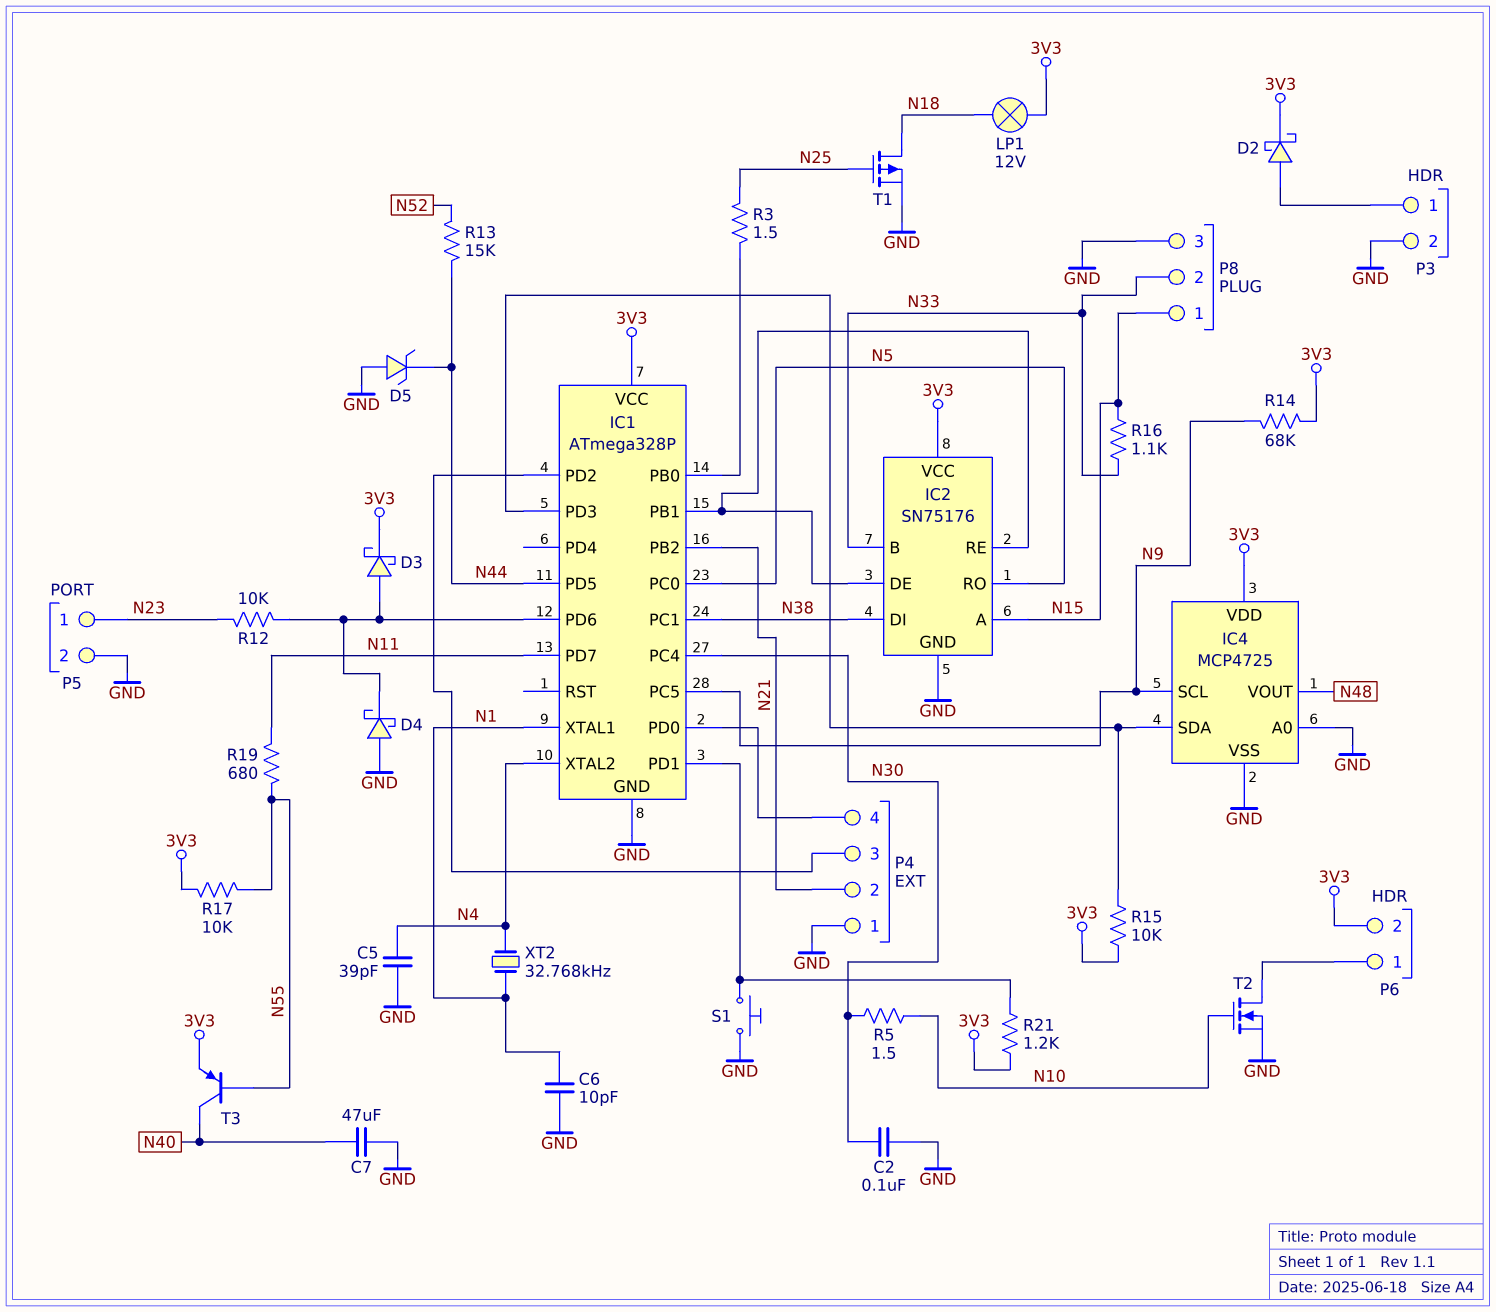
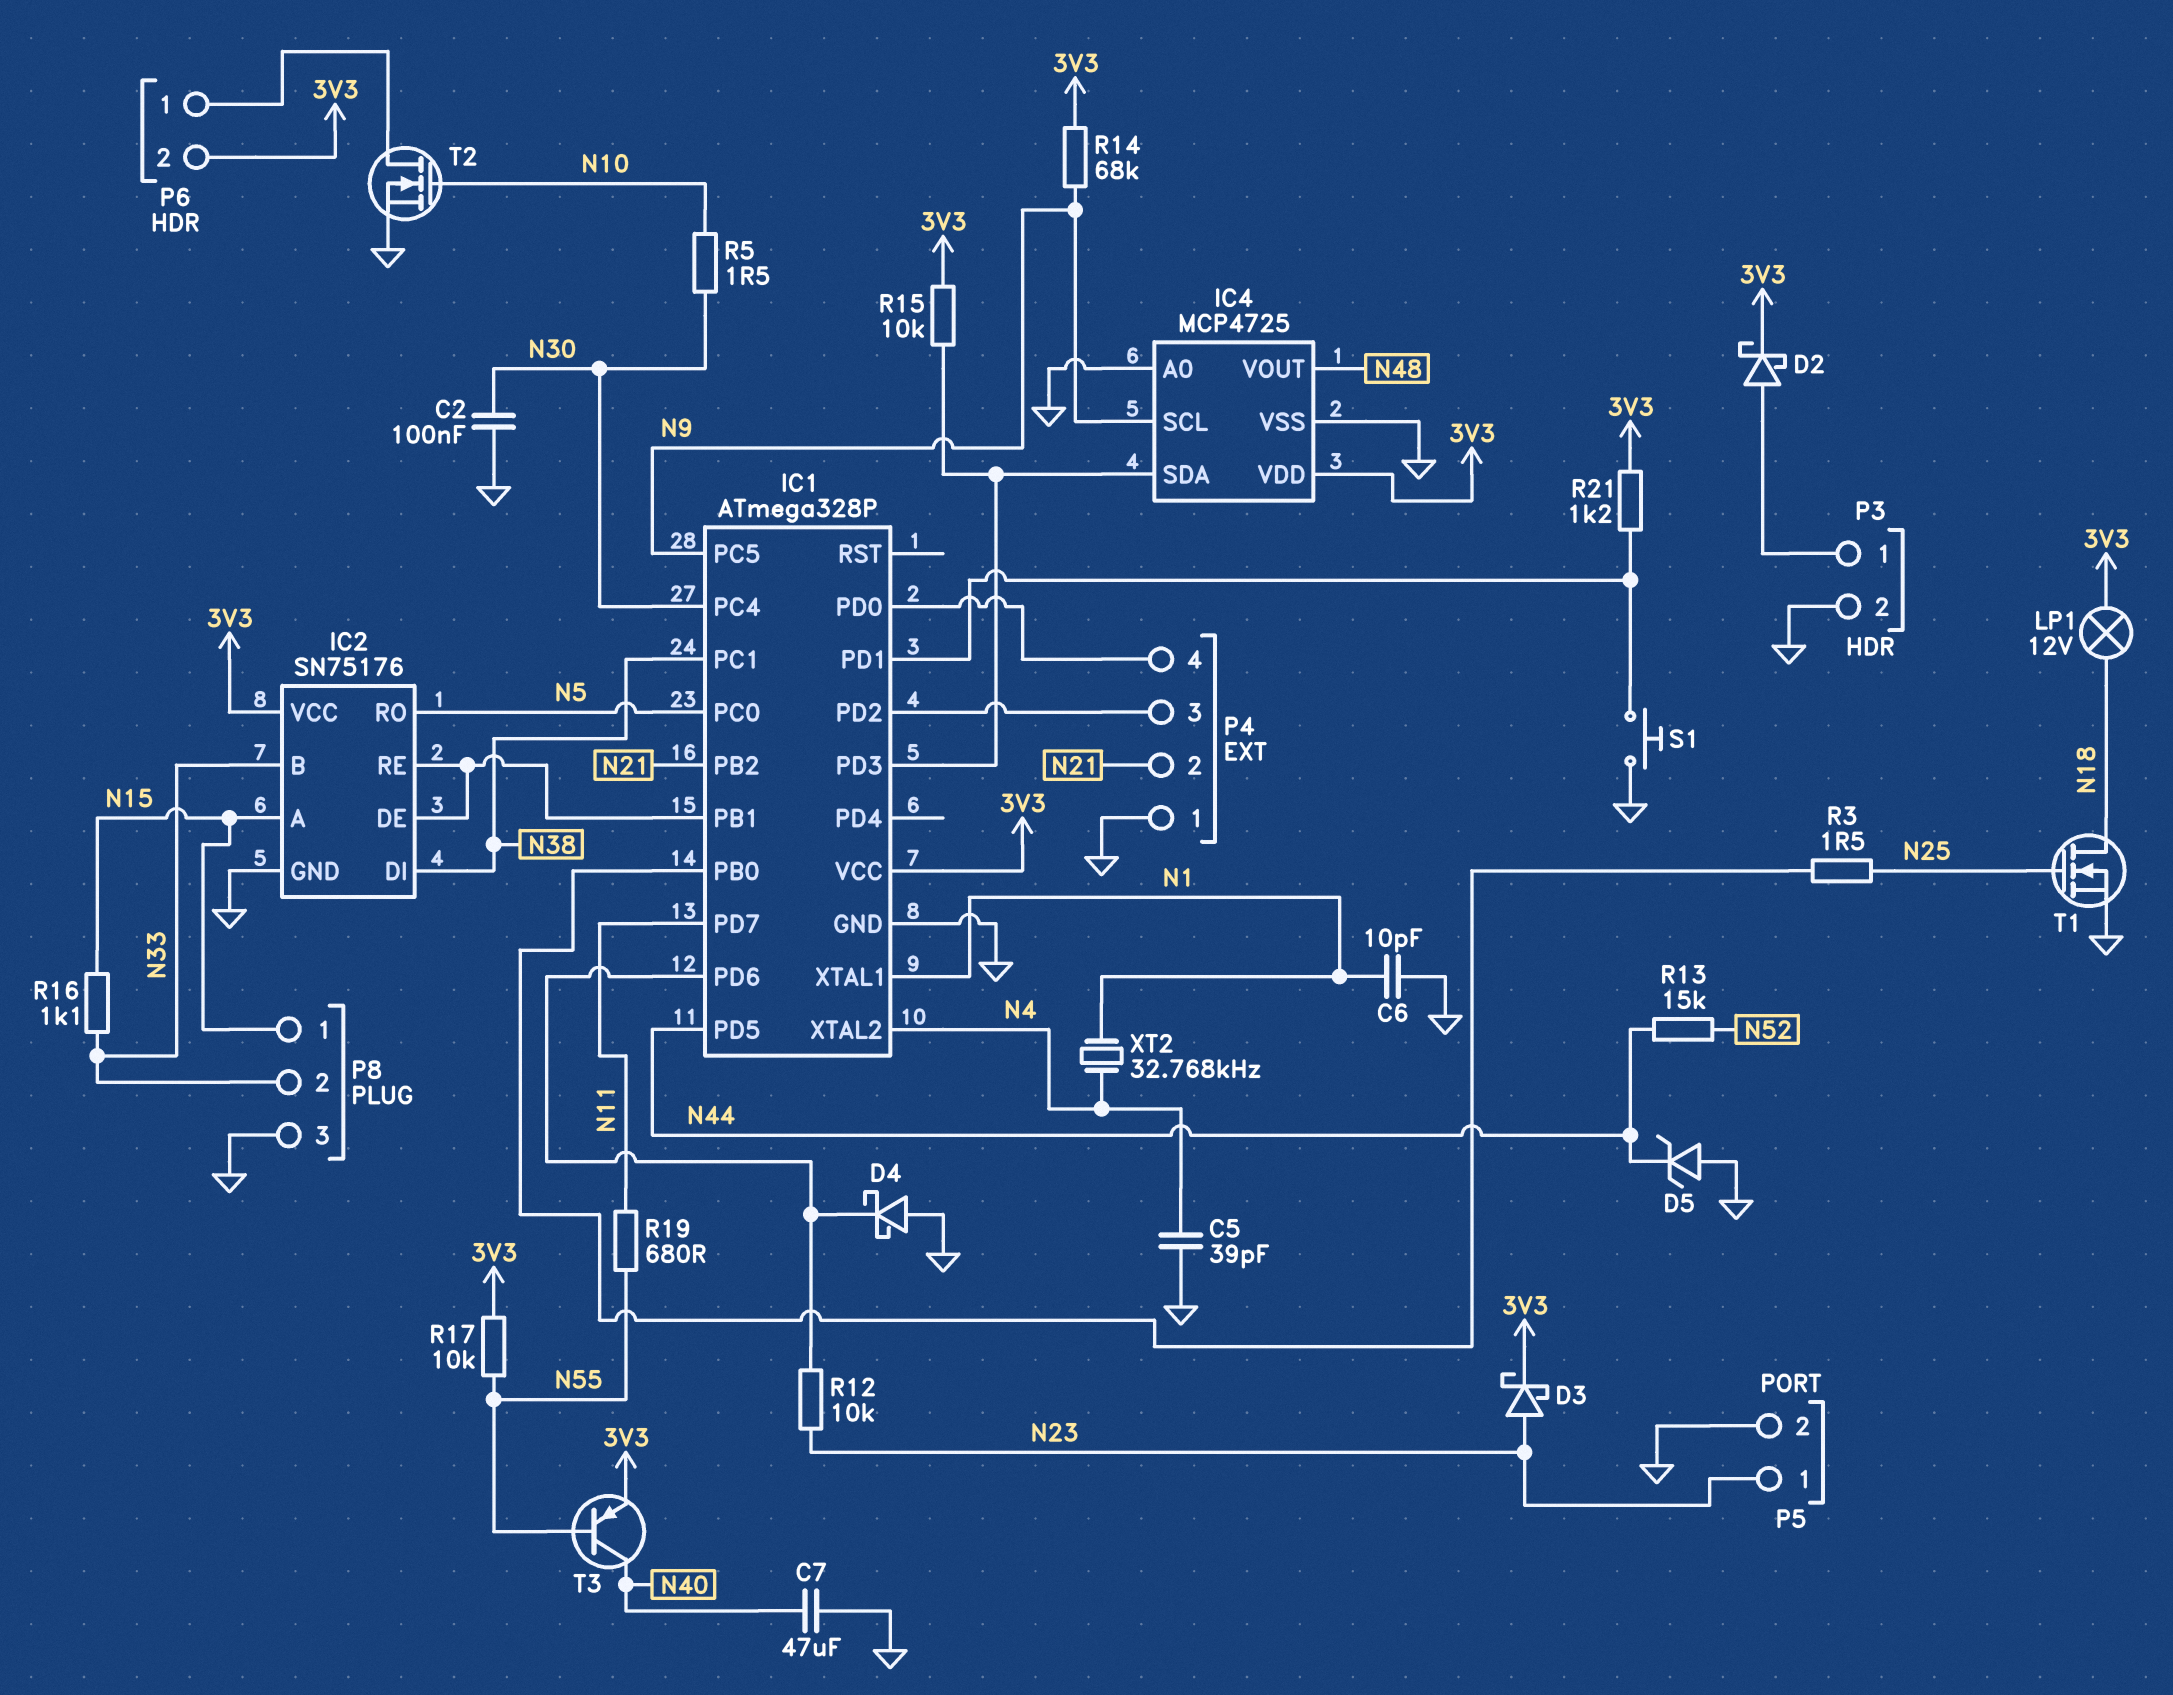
D3: schottky (A IC1/PD6, K 3V3) -> schottky (A N23, K 3V3)
T1: PMOS (G N25, D N18, S GND) -> NMOS (G N25, D N18, S GND)

